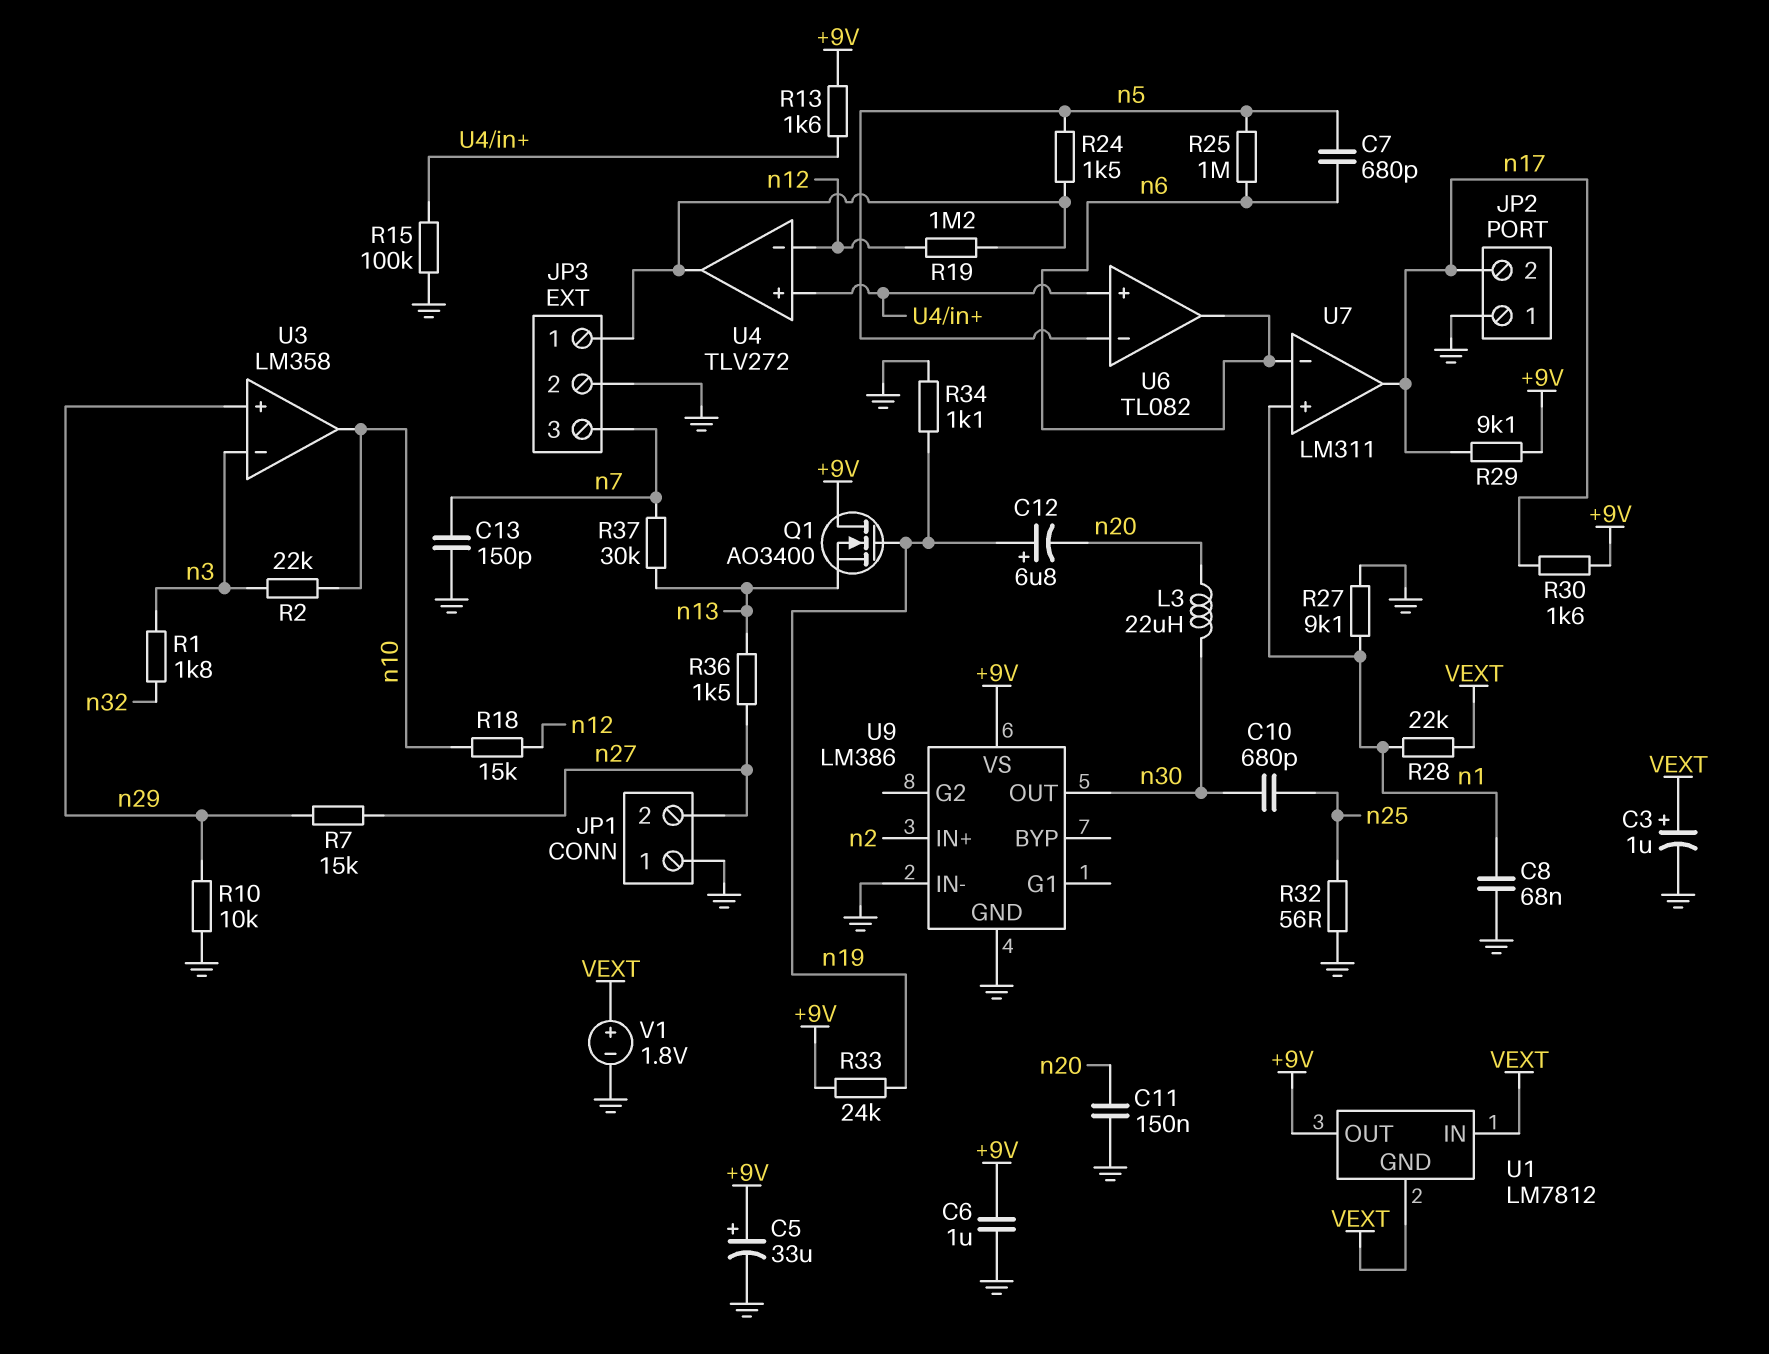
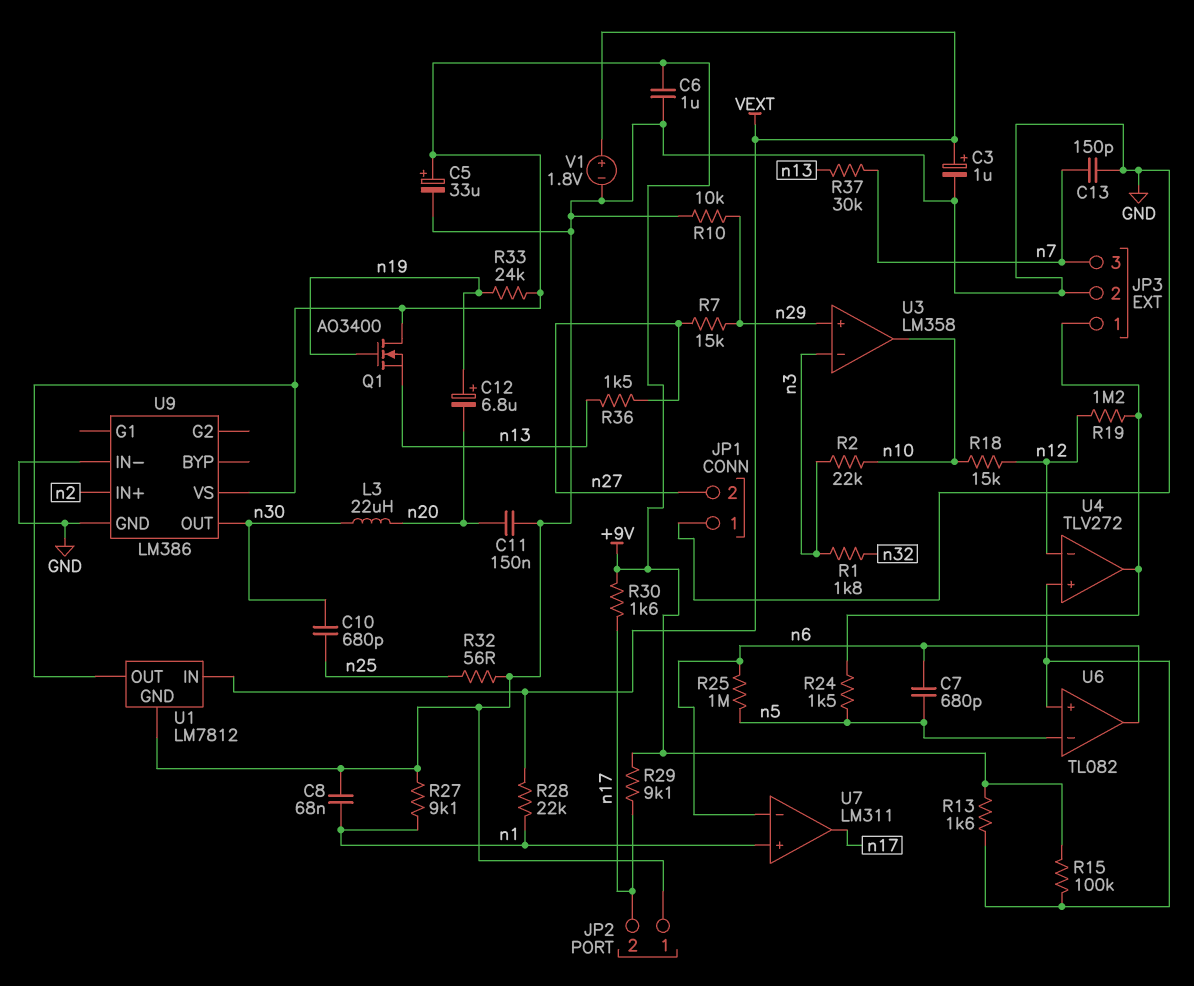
R15: 100k (GND, U4/in+) -> 100k (+9V, U4/in+)
R34: 1.1k (GND, n19) -> none
U1 pin GND: VEXT -> GND

